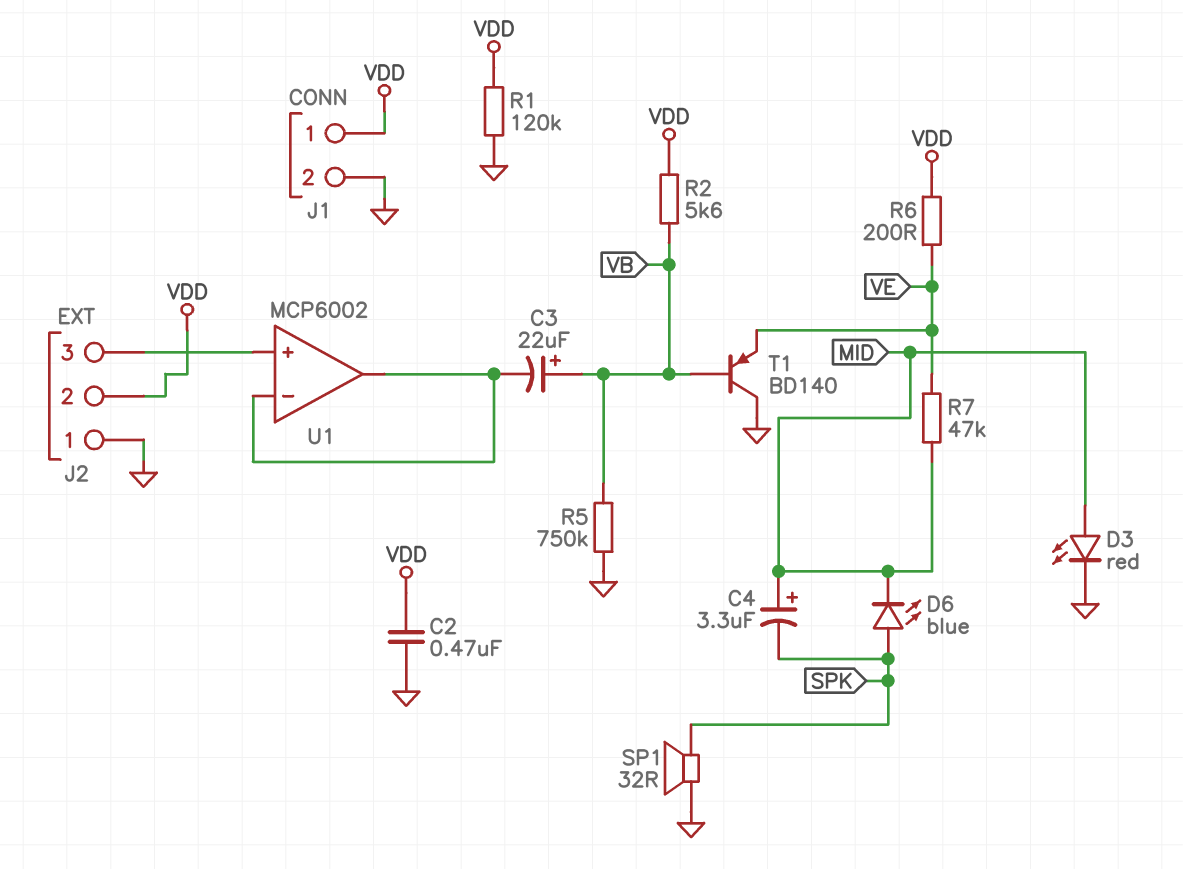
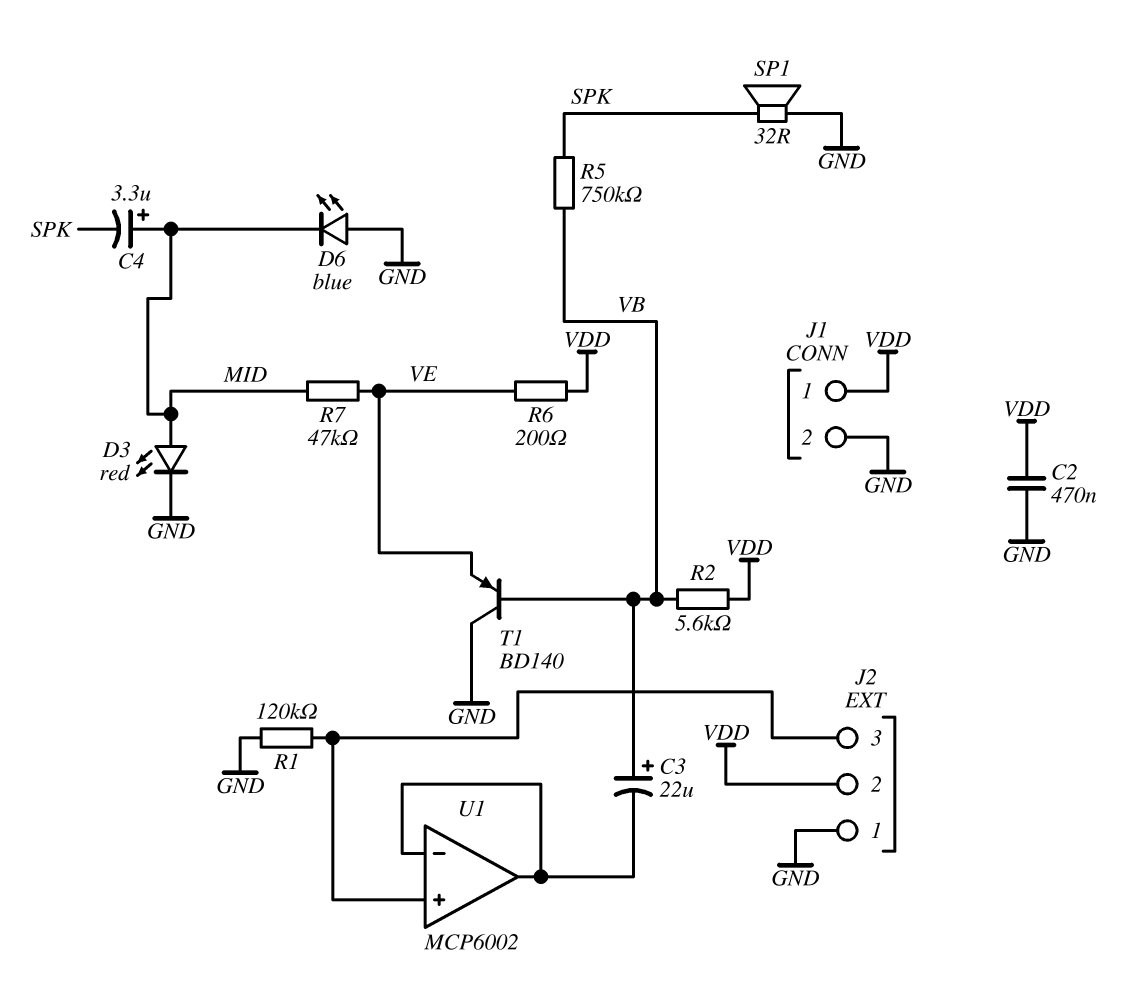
D6: LED blue (A SPK, K MID) -> LED blue (A GND, K MID)
R1: 120k (GND, VDD) -> 120k (GND, J2/3)
R5: 750k (GND, VB) -> 750k (SPK, VB)

